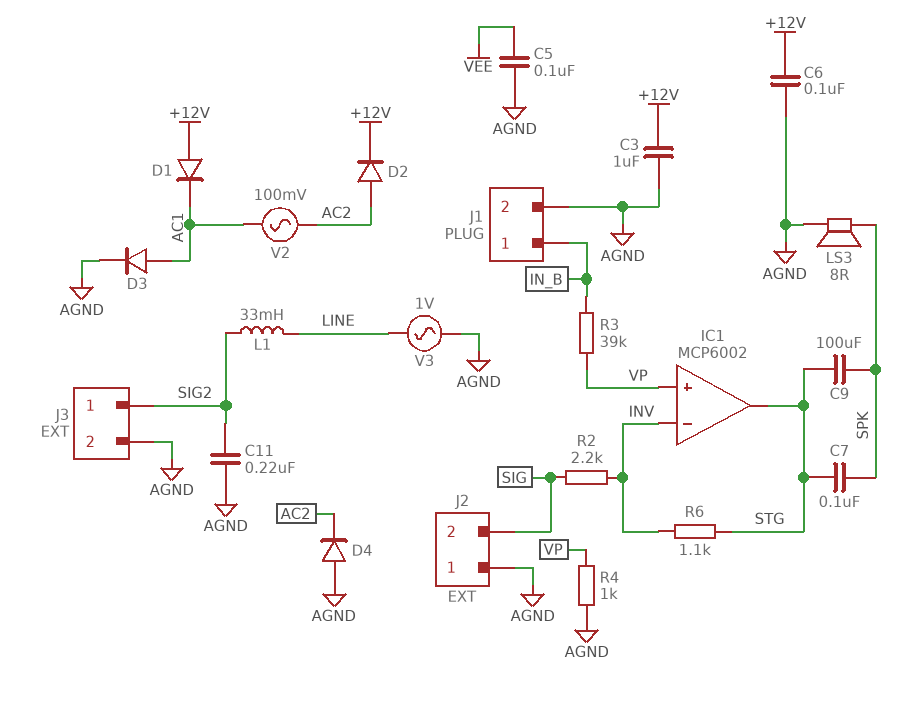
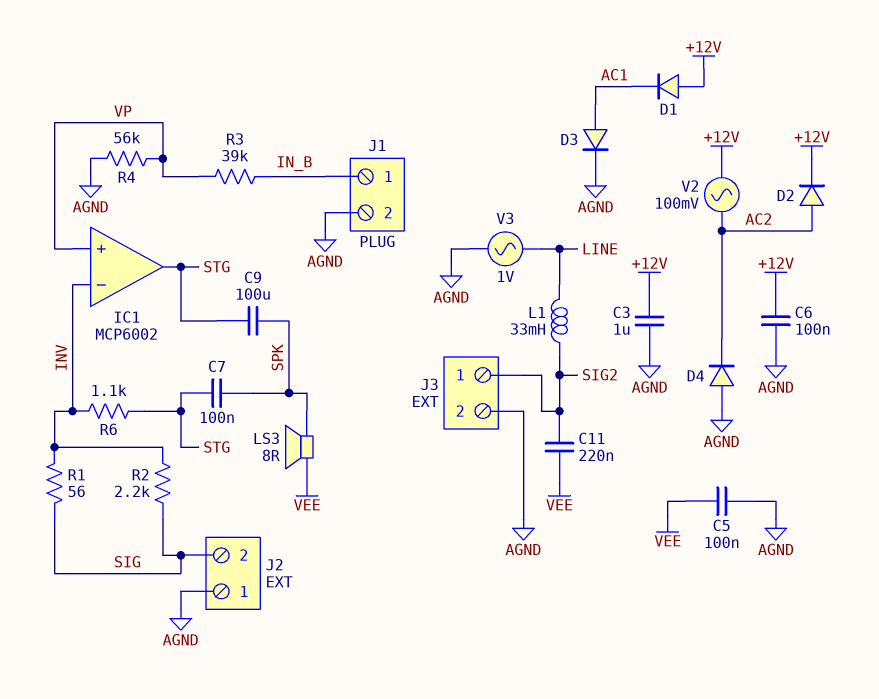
C11: 220nF (AGND, SIG2) -> 220nF (SIG2, VEE)
LS3: speaker 8R (AGND, SPK) -> speaker 8R (SPK, VEE)
R1: none -> 56 (INV, SIG)
R4: 1k (AGND, VP) -> 56k (AGND, VP)
V2: AC 100mV (AC1, AC2) -> AC 100mV (+12V, AC2)

